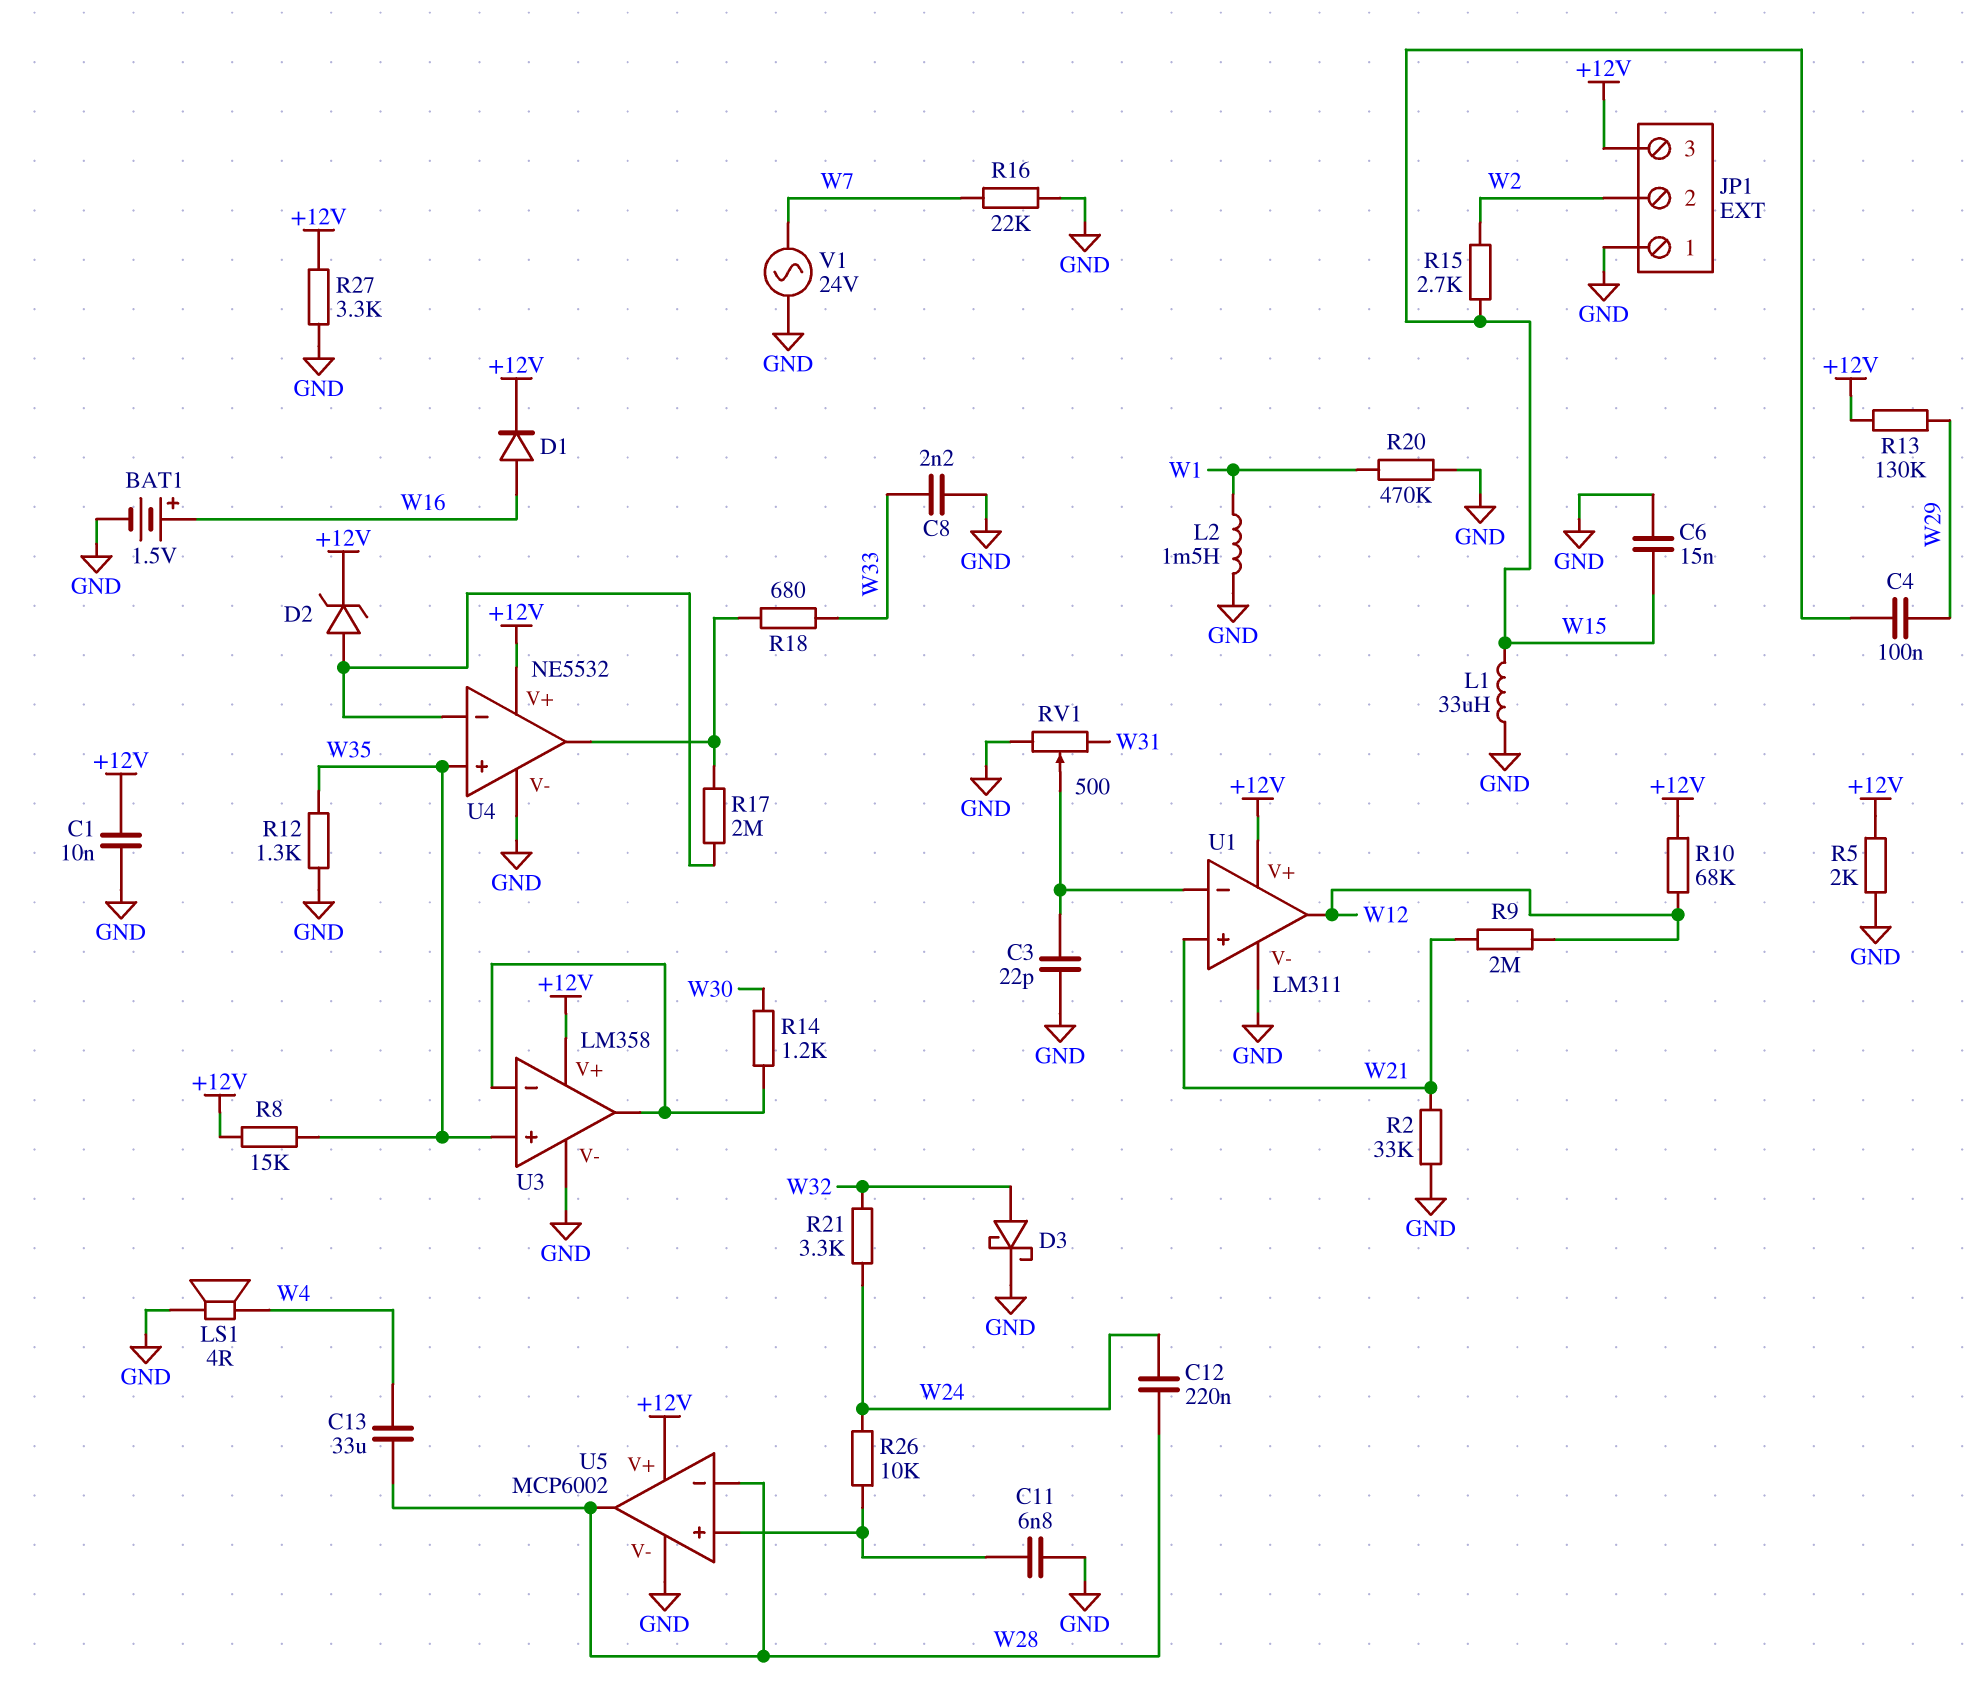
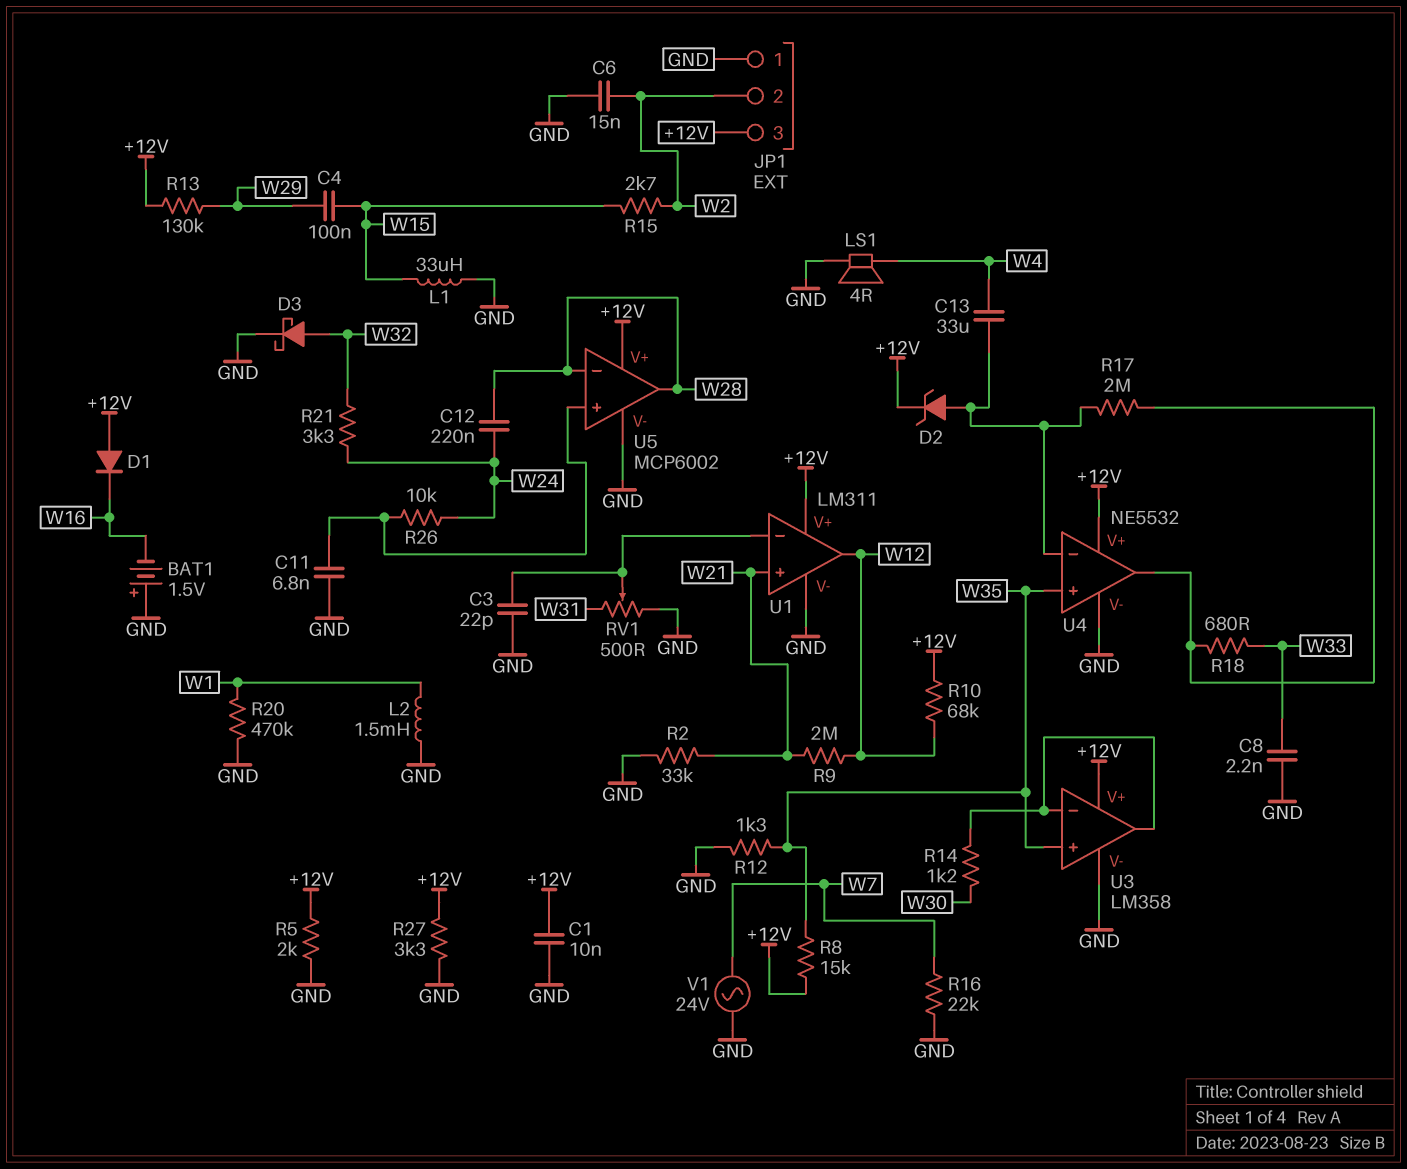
BAT1: 1.5V (plus W16, minus GND) -> 1.5V (plus GND, minus W16)
C6: 15nF (GND, W15) -> 15nF (GND, W2)
C13: 33uF (W4, W28) -> 33uF (U4/in-, W4)
D1: diode (A W16, K +12V) -> diode (A +12V, K W16)

